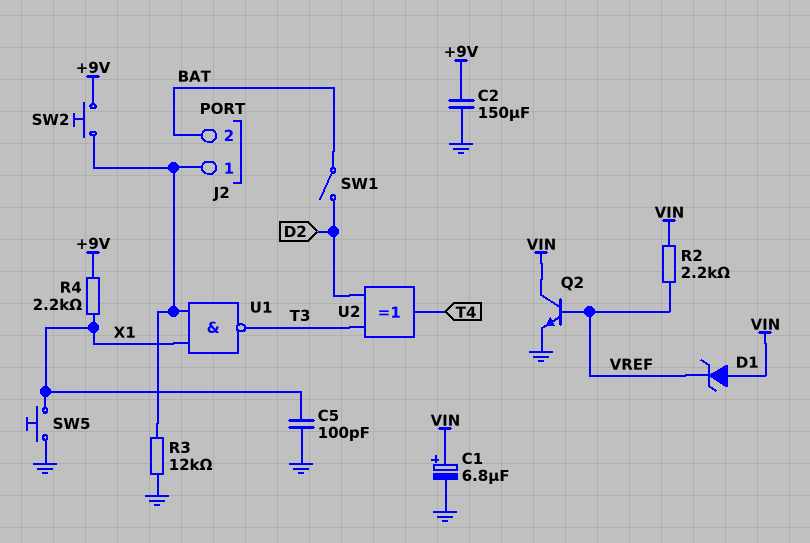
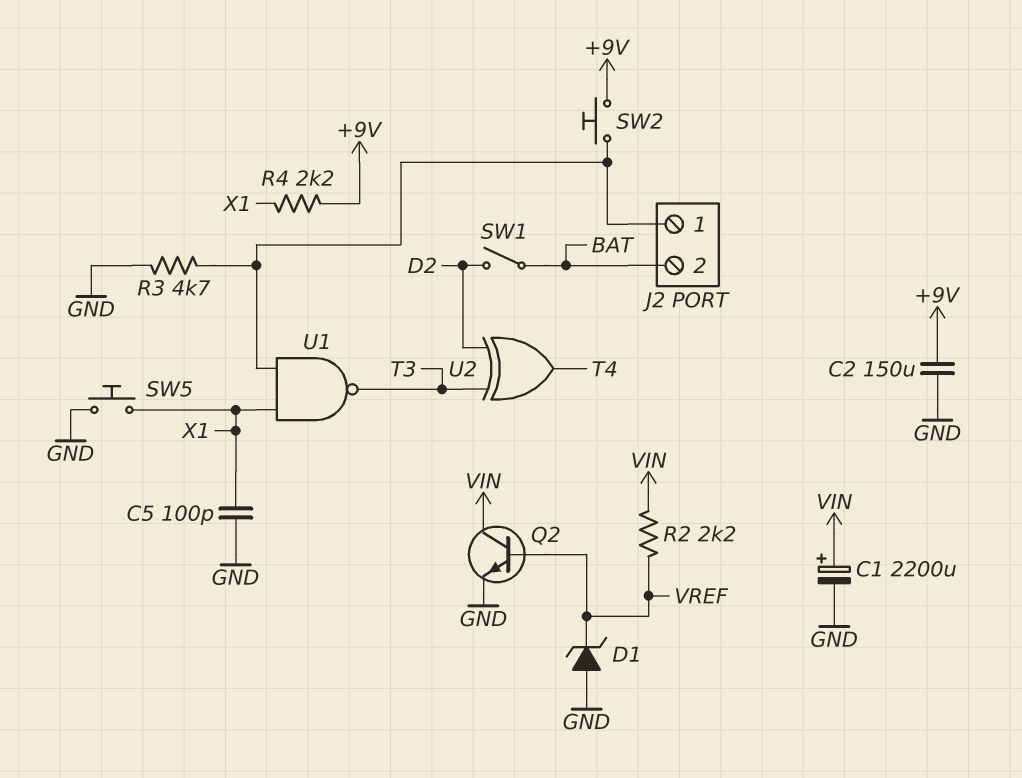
C1: 6.8uF (plus VIN, minus GND) -> 2200uF (plus VIN, minus GND)
D1: zener (A VIN, K VREF) -> zener (A GND, K VREF)
R3: 12k (GND, J2/1) -> 4.7k (GND, J2/1)

